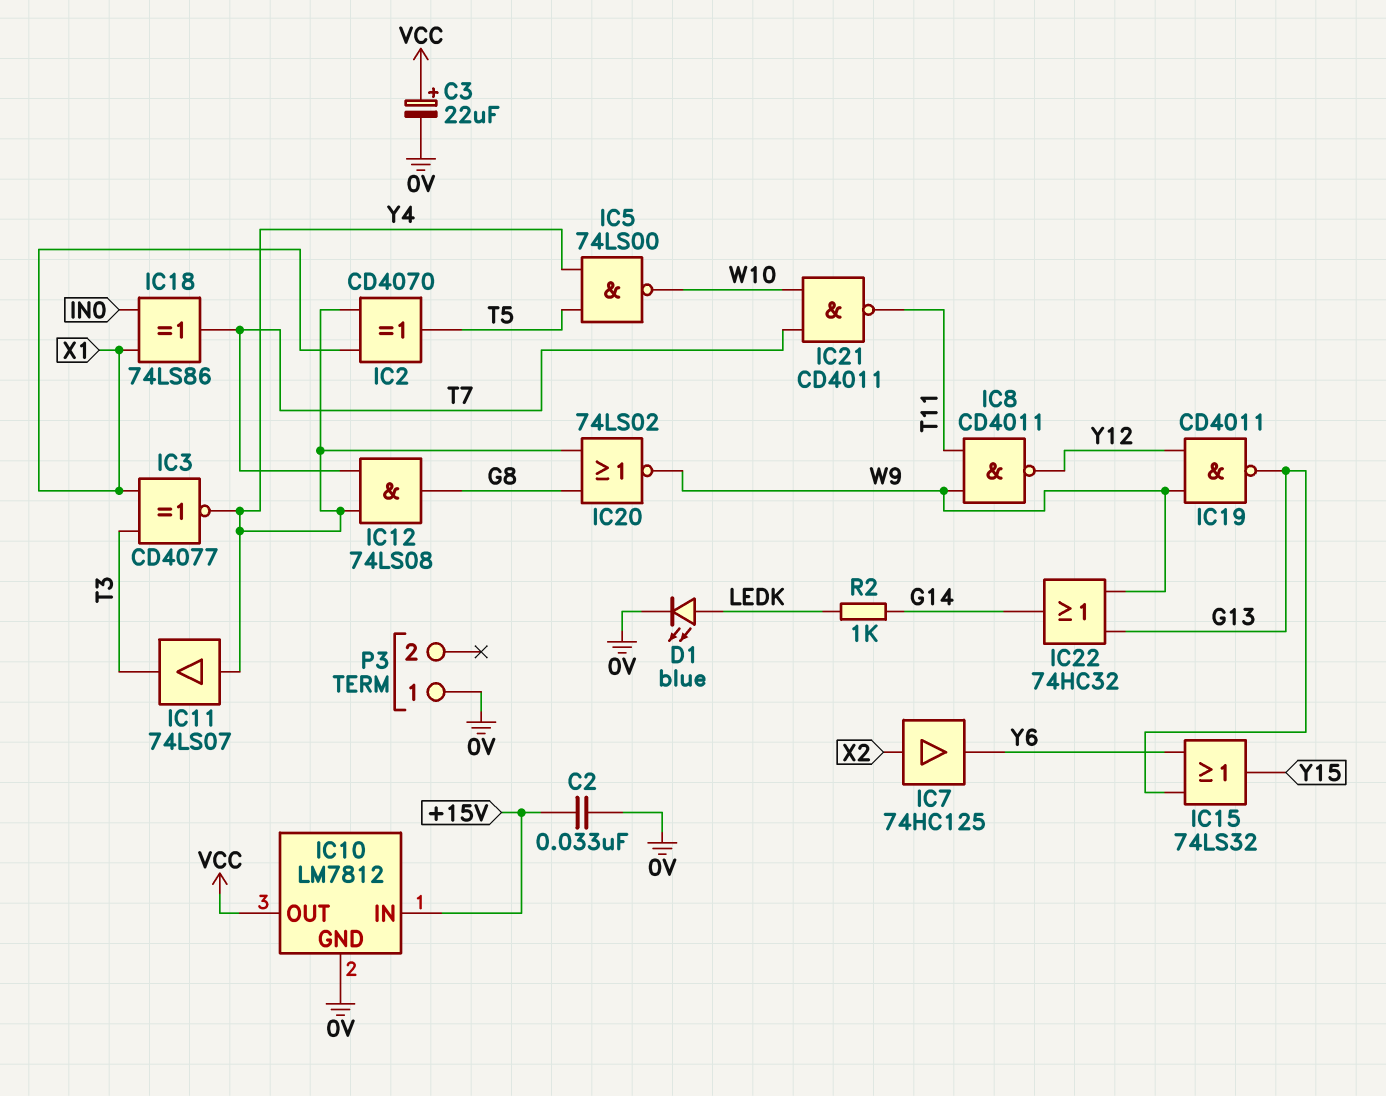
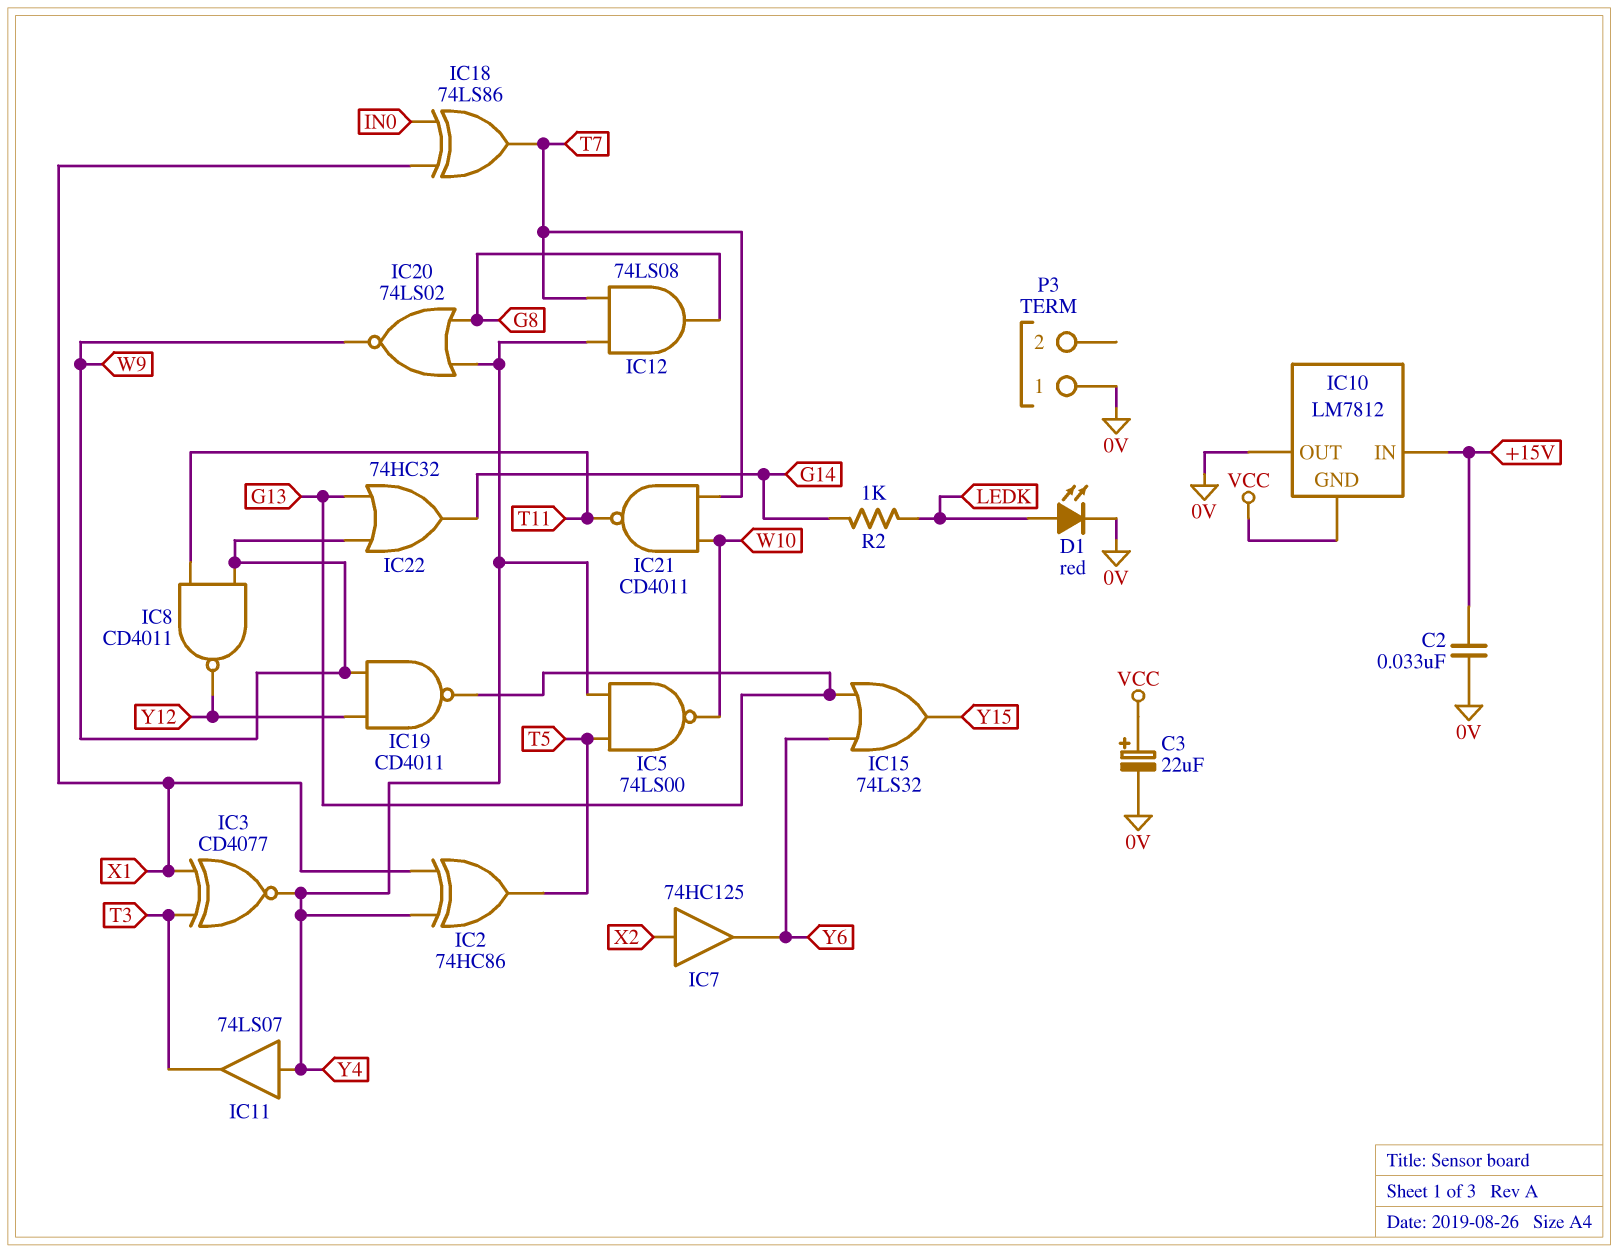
D1: LED blue (A LEDK, K 0V) -> LED red (A LEDK, K 0V)
IC2: XOR CD4070 (in X1, in Y4, out T5) -> XOR 74HC86 (in X1, in Y4, out T5)
IC10 pin GND: 0V -> VCC
IC10 pin OUT: VCC -> 0V

